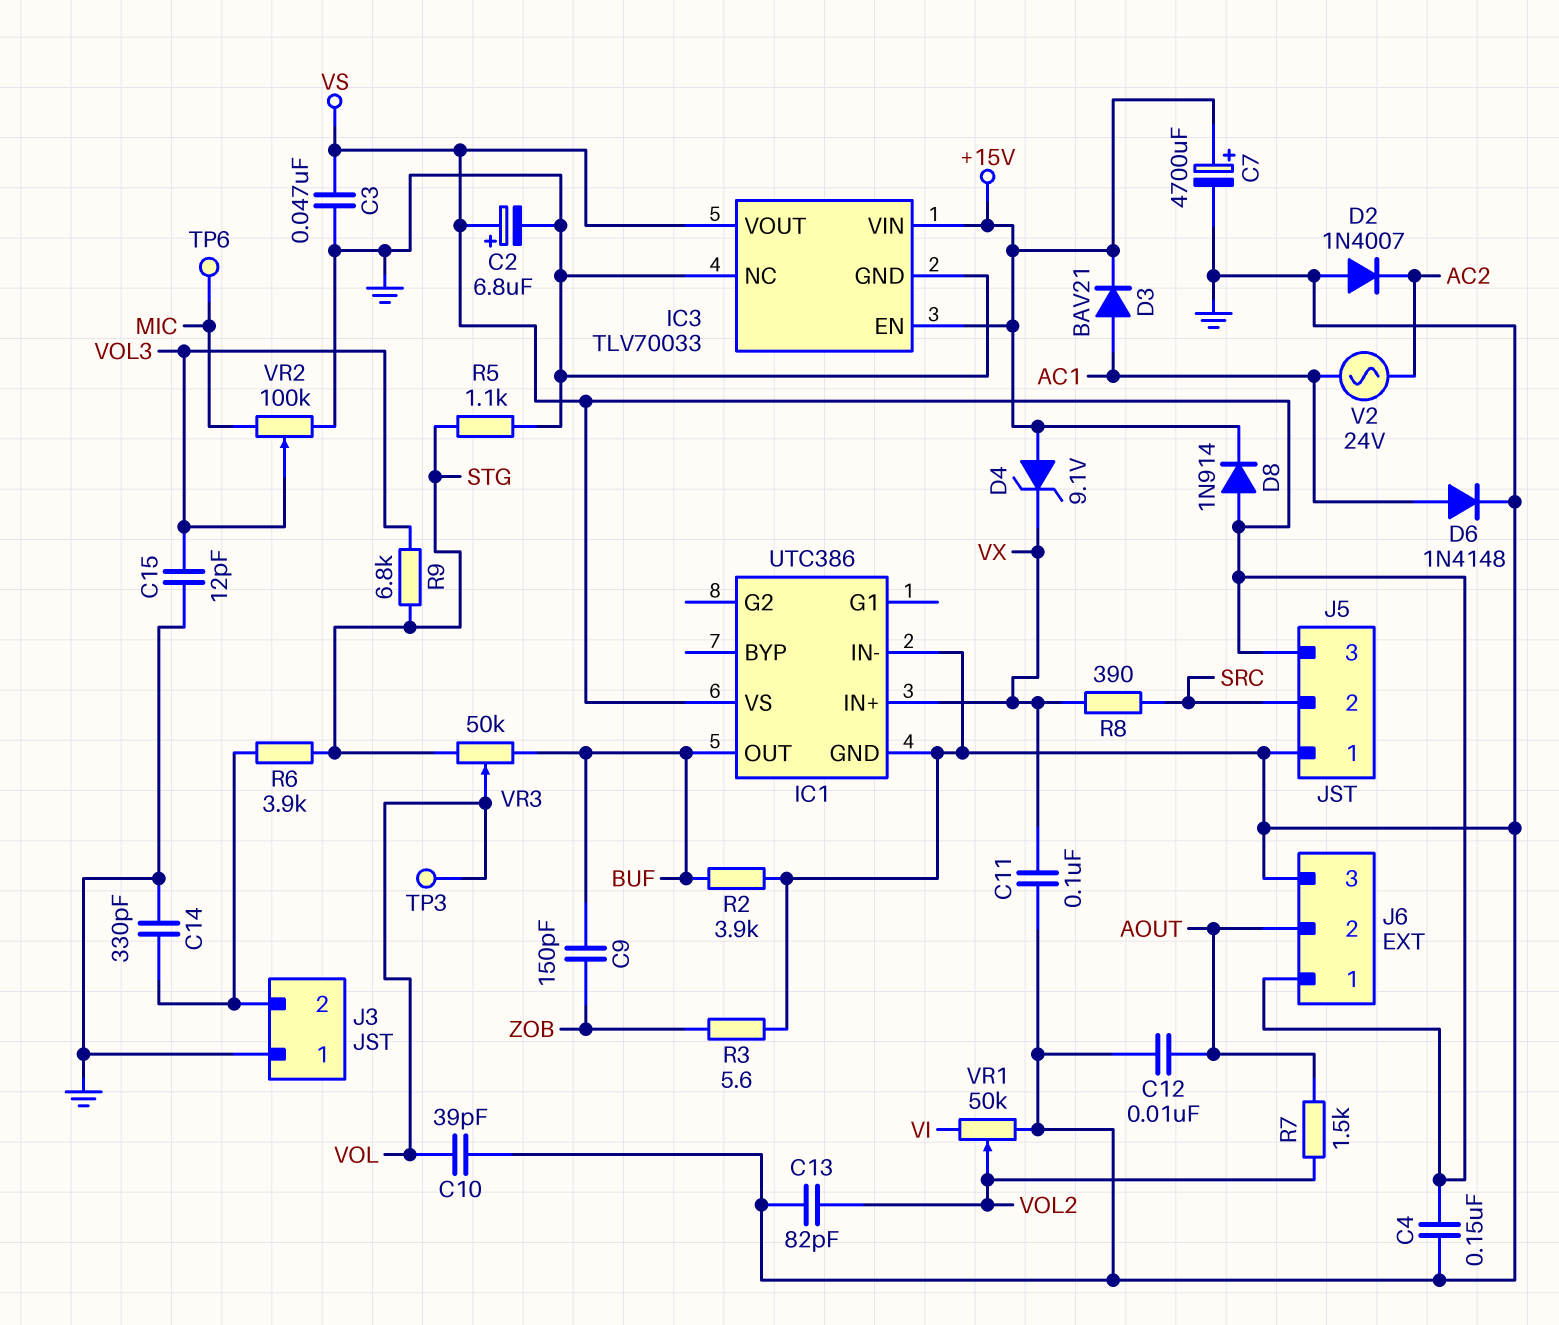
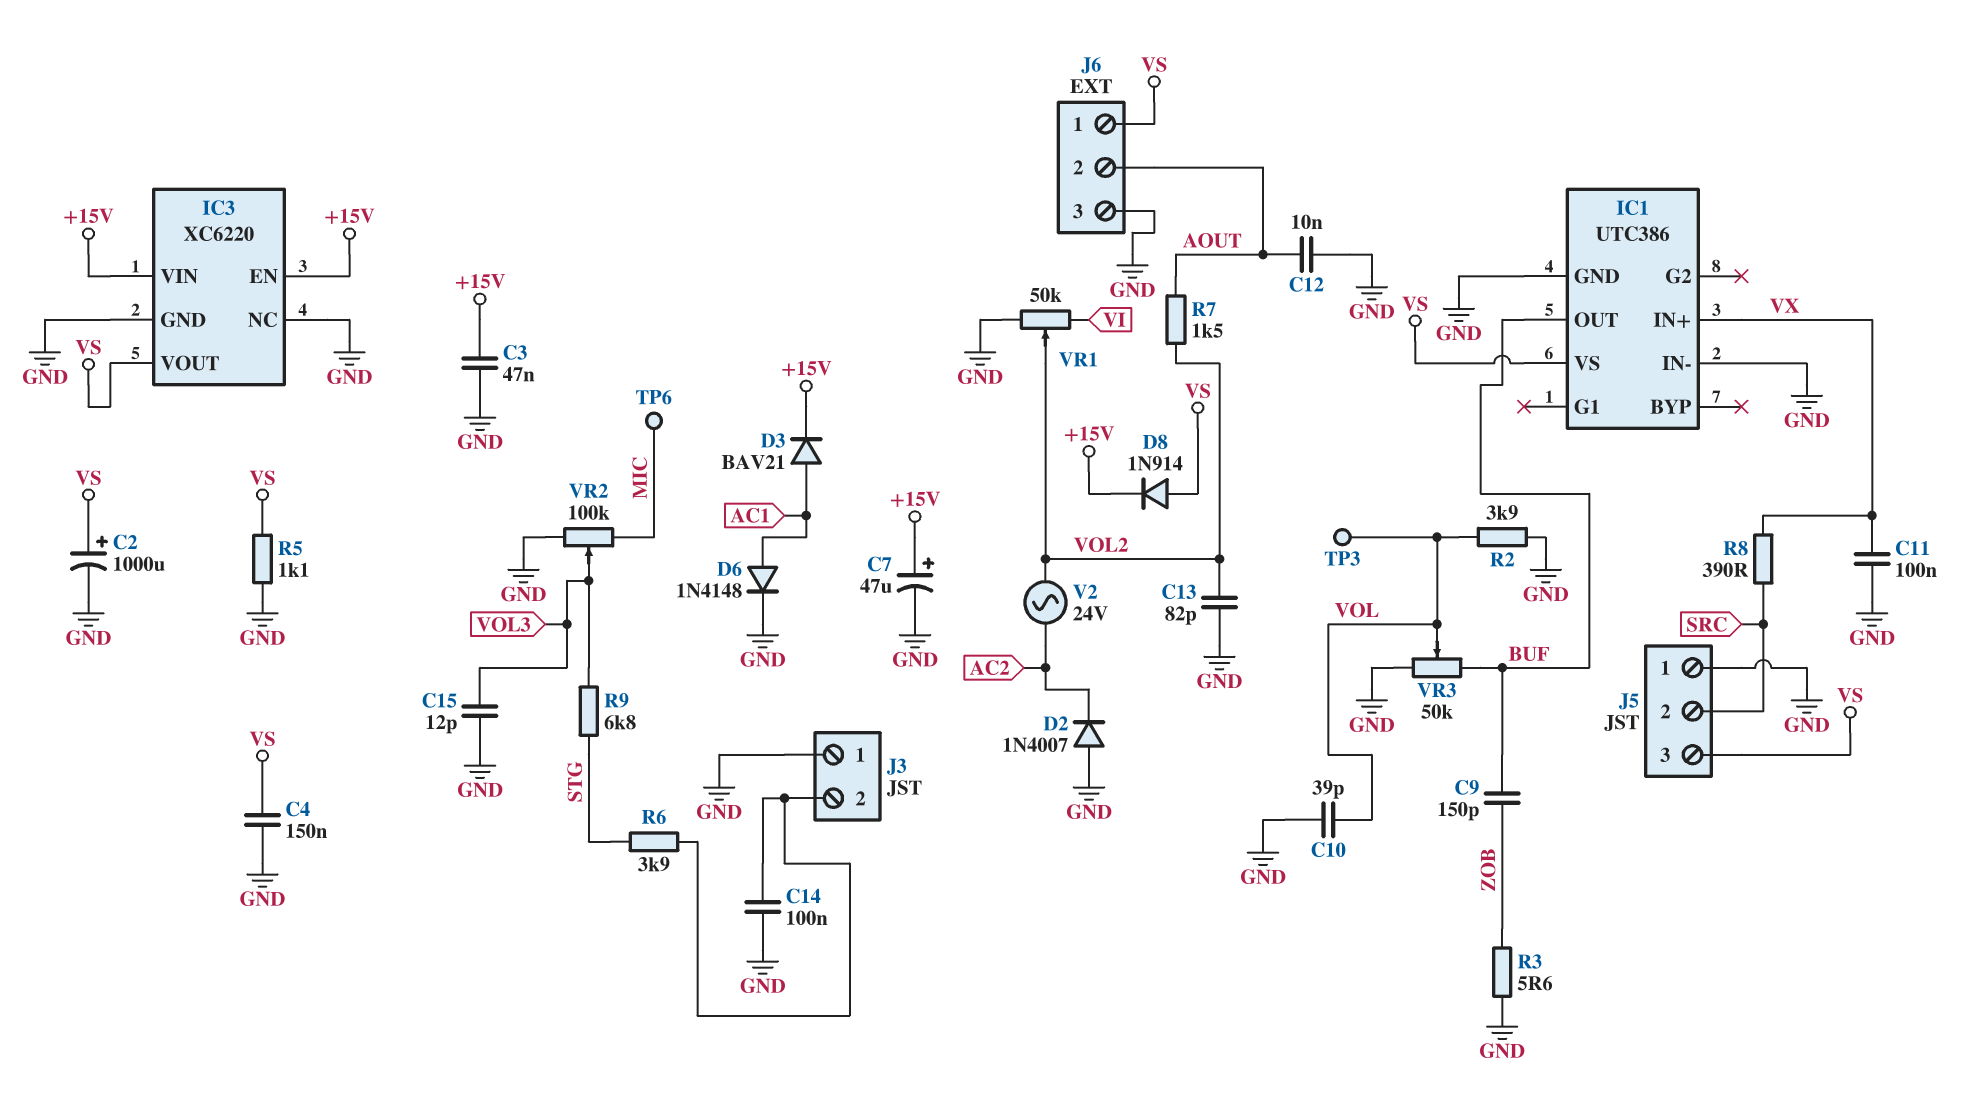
C2: 6.8uF (plus VS, minus GND) -> 1000uF (plus VS, minus GND)
C3: 47nF (GND, VS) -> 47nF (+15V, GND)
C7: 4700uF (plus +15V, minus GND) -> 47uF (plus +15V, minus GND)
C14: 330pF (GND, J3/2) -> 100nF (GND, J3/2)
D4: zener 9.1V (A +15V, K VX) -> none
IC3: TLV70033 -> XC6220
R2: 3.9k (BUF, GND) -> 3.9k (GND, VOL)
R5: 1.1k (GND, STG) -> 1.1k (GND, VS)
V2: AC 24V (AC1, AC2) -> AC 24V (AC2, VOL2)
VR3: 50k (BUF, STG, wiper VOL) -> 50k (BUF, GND, wiper VOL)

